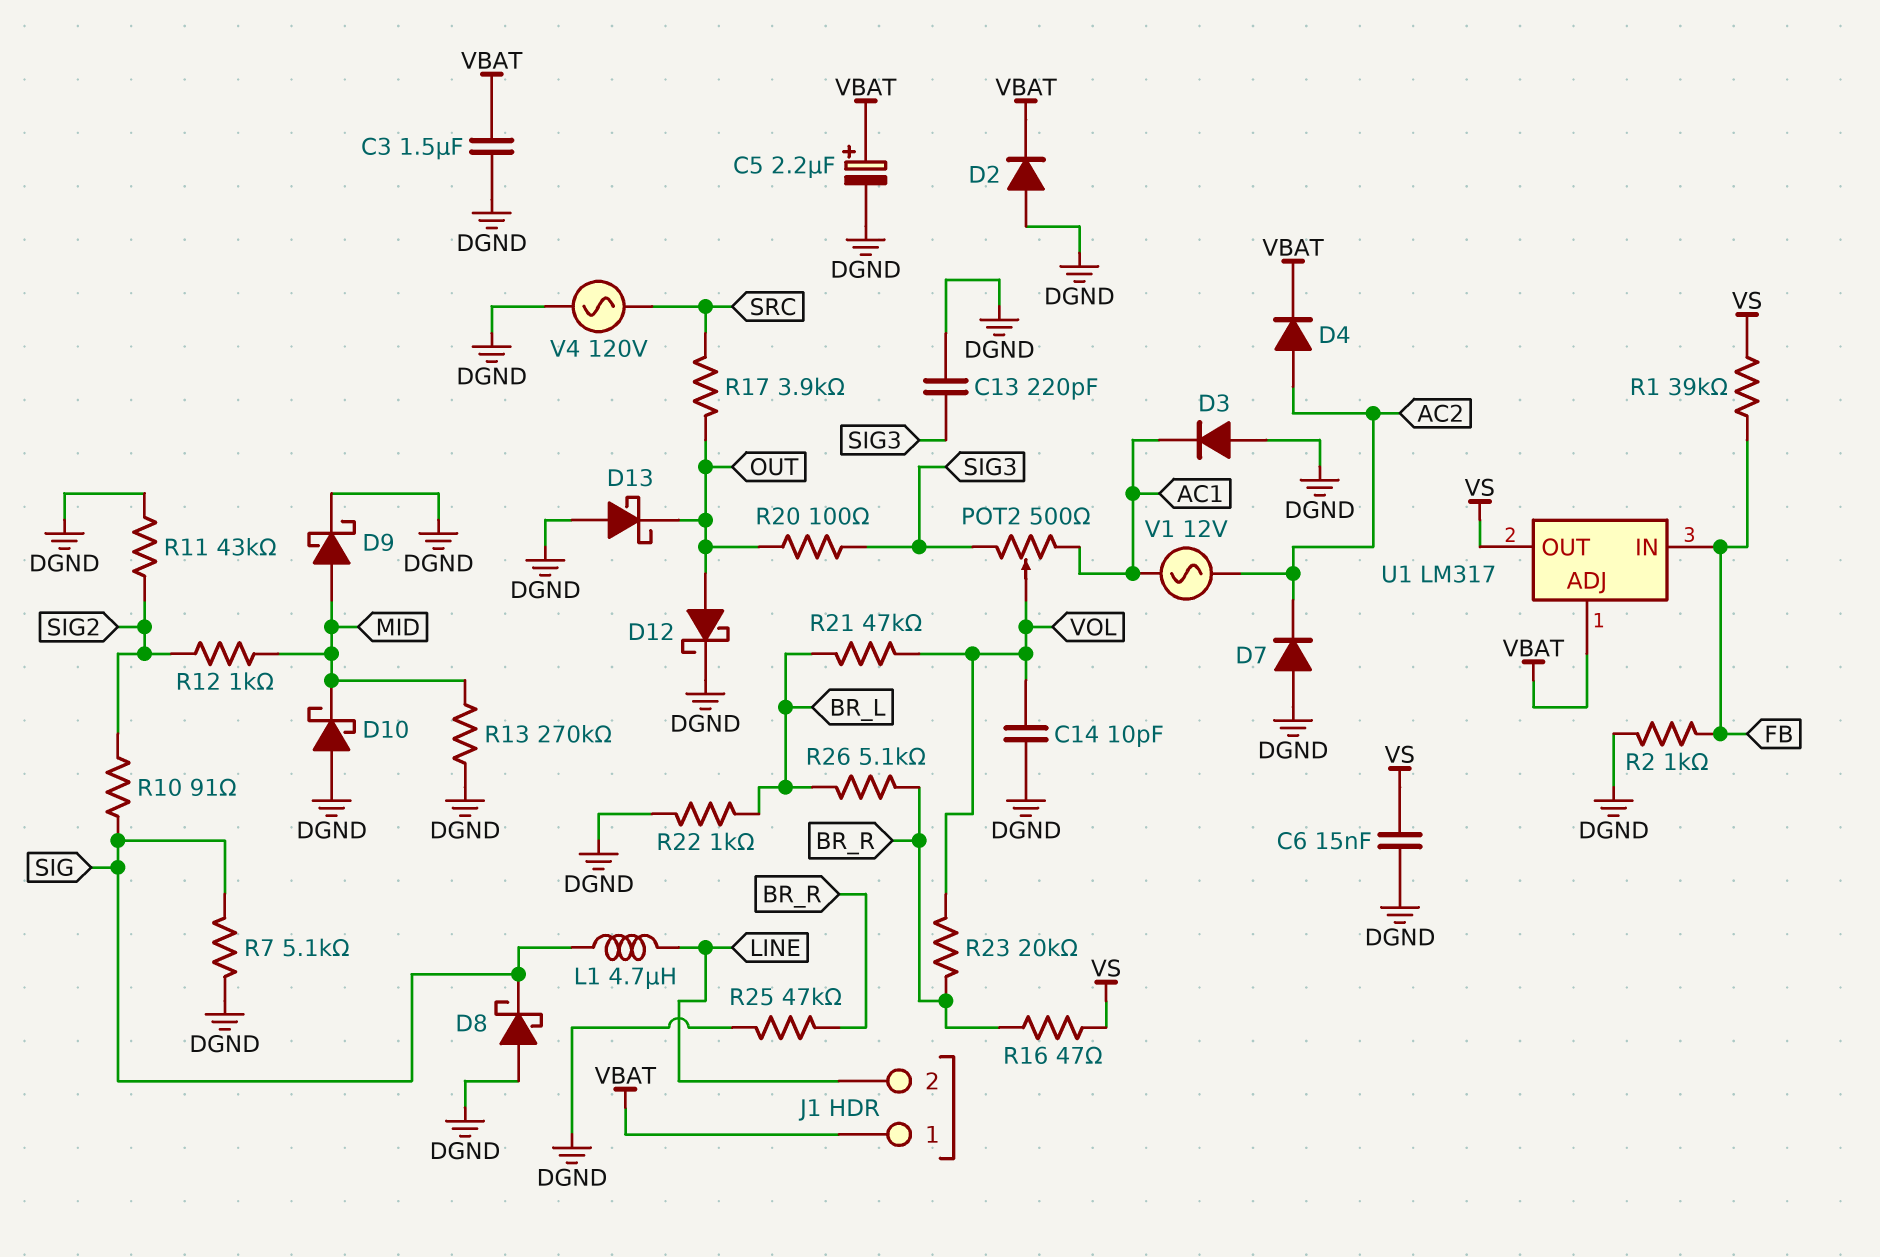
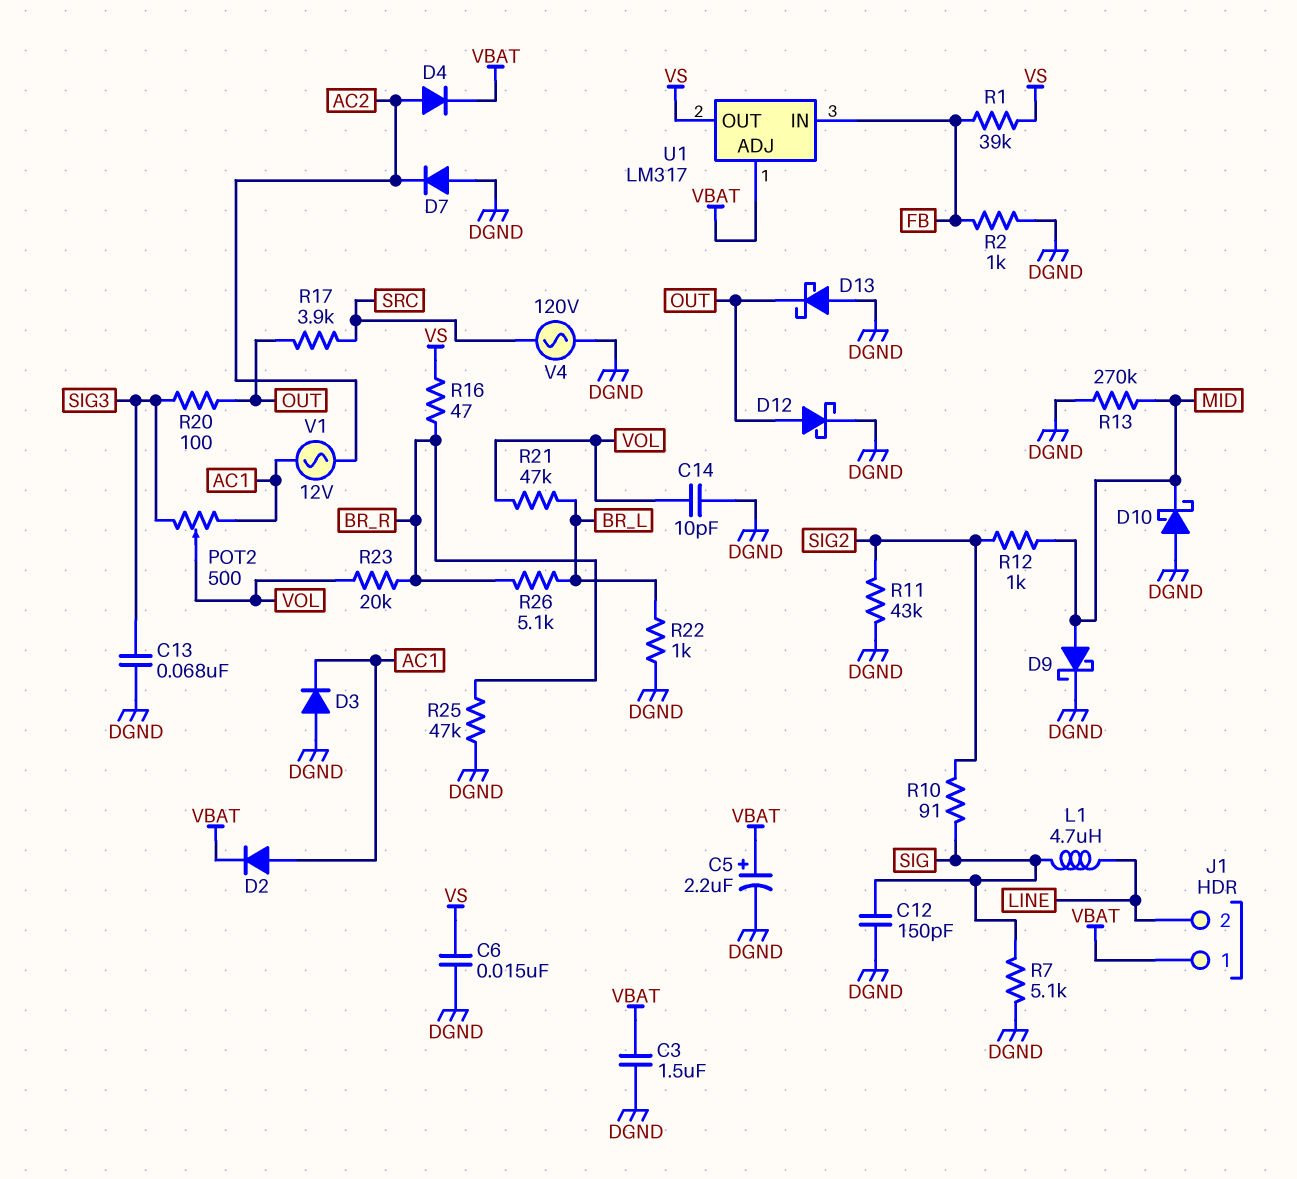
C12: none -> 150pF (DGND, SIG)
C13: 220pF (DGND, SIG3) -> 68nF (DGND, SIG3)
D2: diode (A DGND, K VBAT) -> diode (A AC1, K VBAT)
D8: schottky (A DGND, K SIG) -> none

